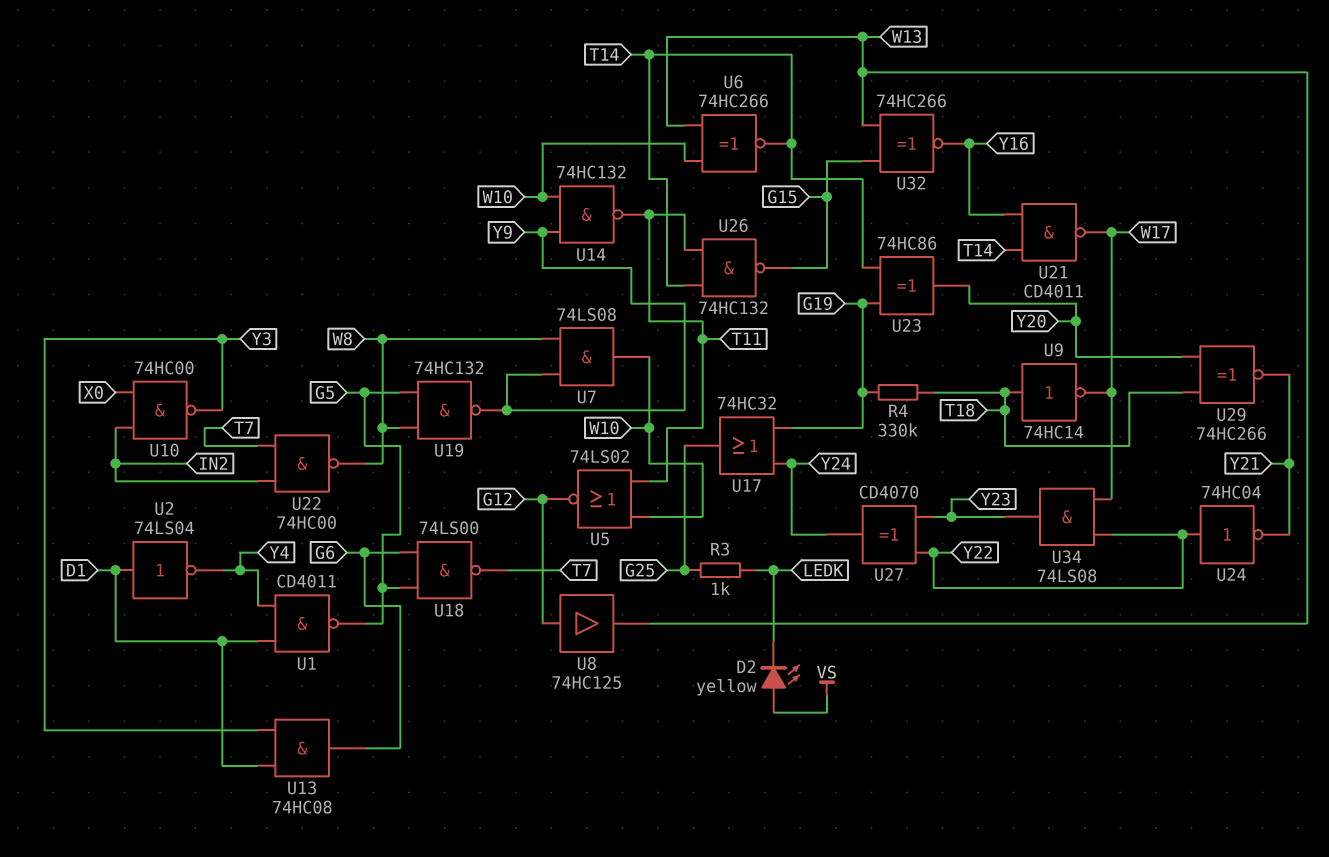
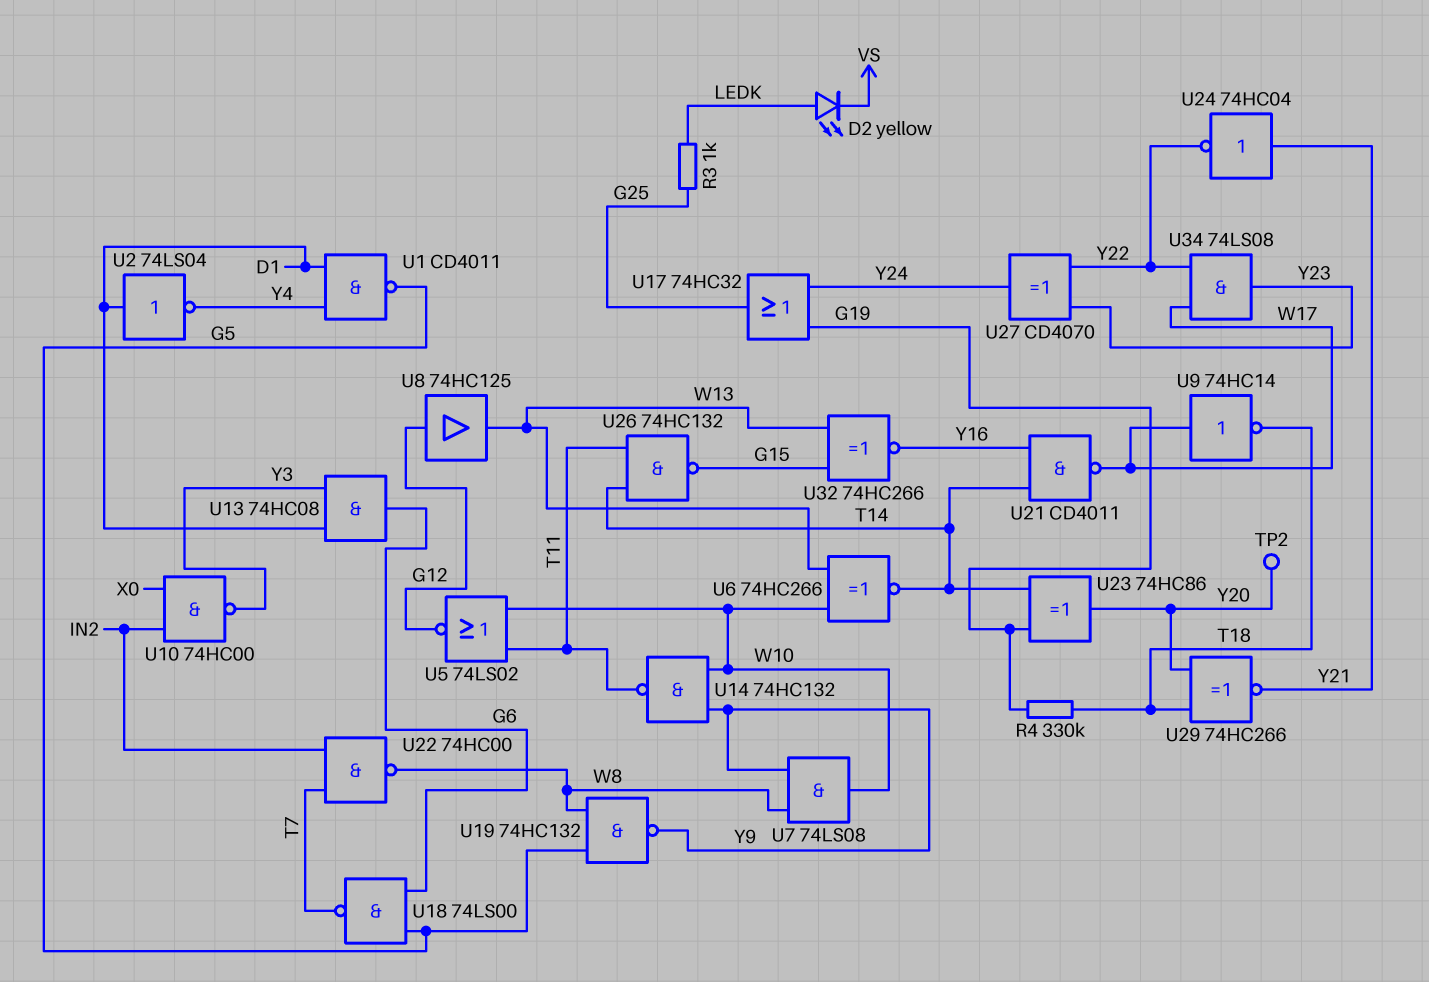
D2: LED yellow (A VS, K LEDK) -> LED yellow (A LEDK, K VS)
TP2: none -> test point (Y20)
U9: NOT 74HC14 (in T18, out W17) -> NOT 74HC14 (in W17, out T18)
U24: NOT 74HC04 (in Y22, out Y21) -> NOT 74HC04 (in Y21, out Y22)

